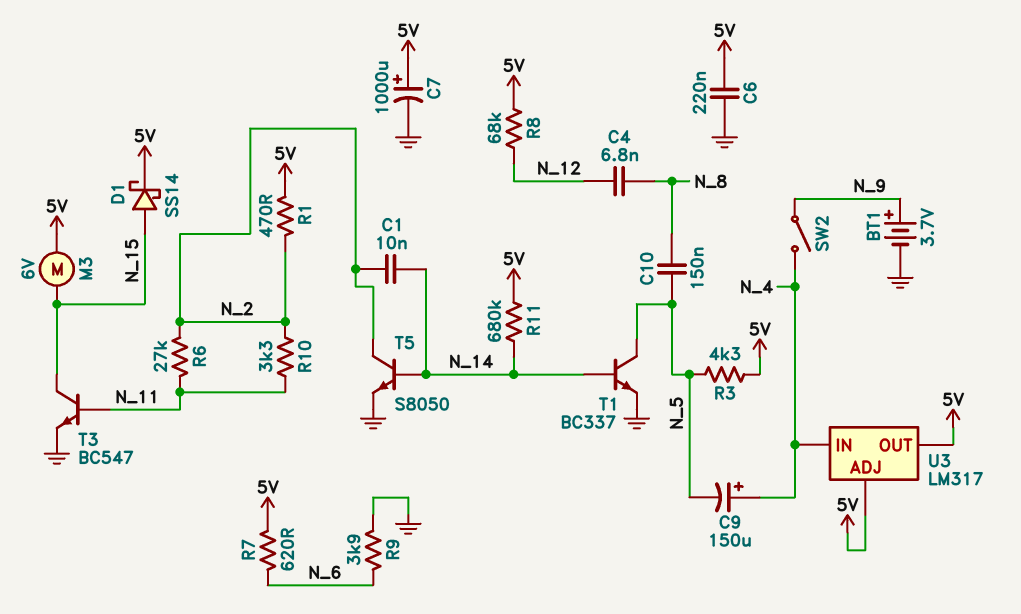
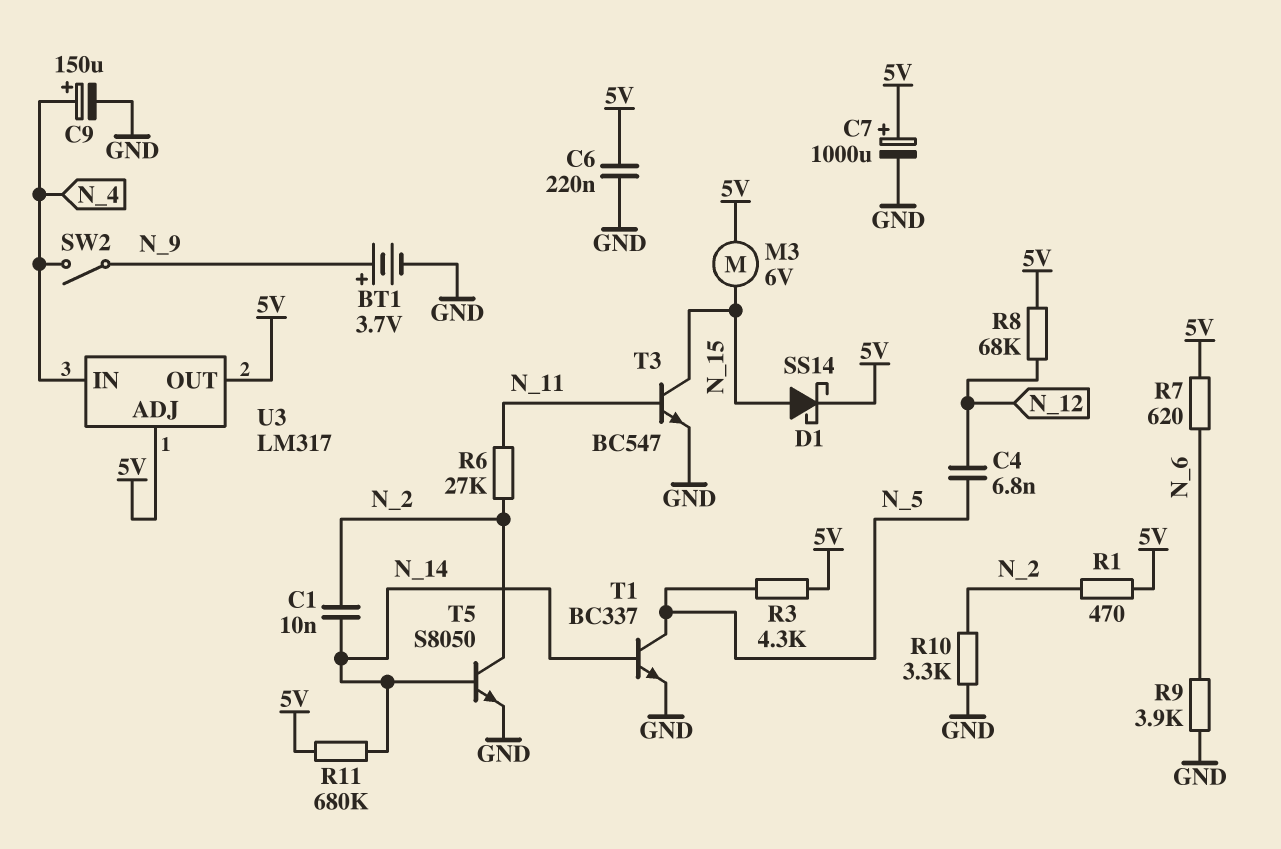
C4: 6.8nF (N_8, N_12) -> 6.8nF (N_5, N_12)
C9: 150uF (plus N_4, minus N_5) -> 150uF (plus N_4, minus GND)
C10: 150nF (N_5, N_8) -> none
R10: 3.3k (N_2, N_11) -> 3.3k (GND, N_2)

